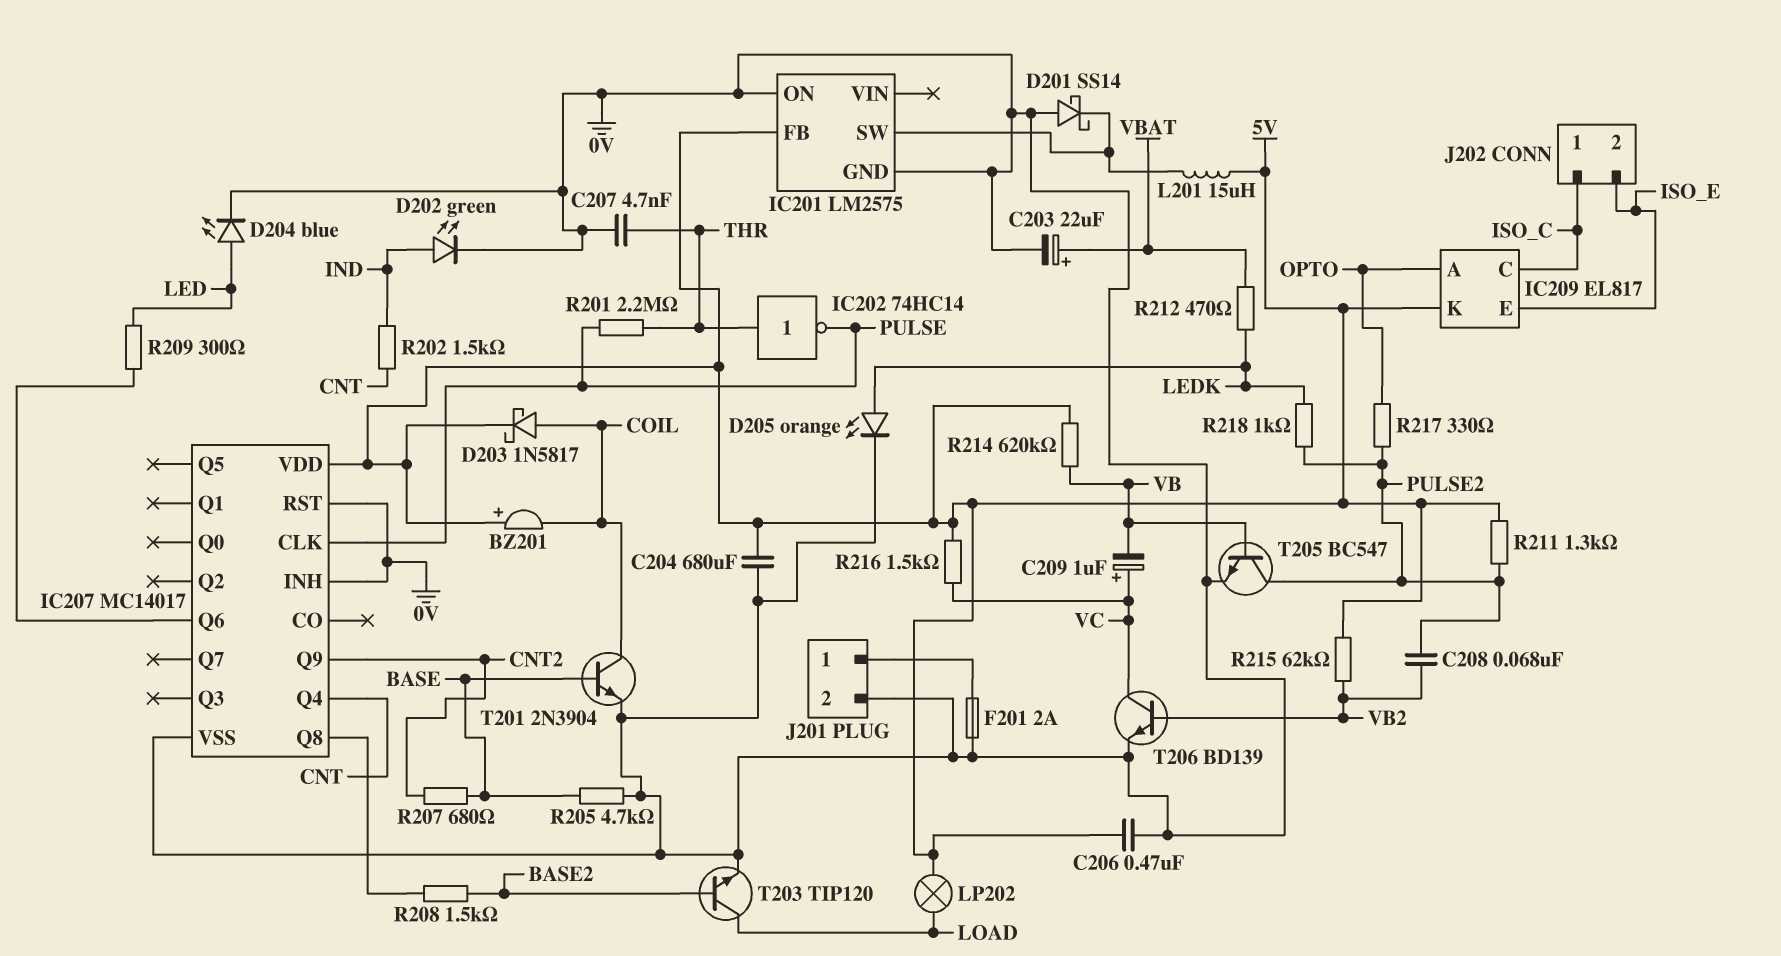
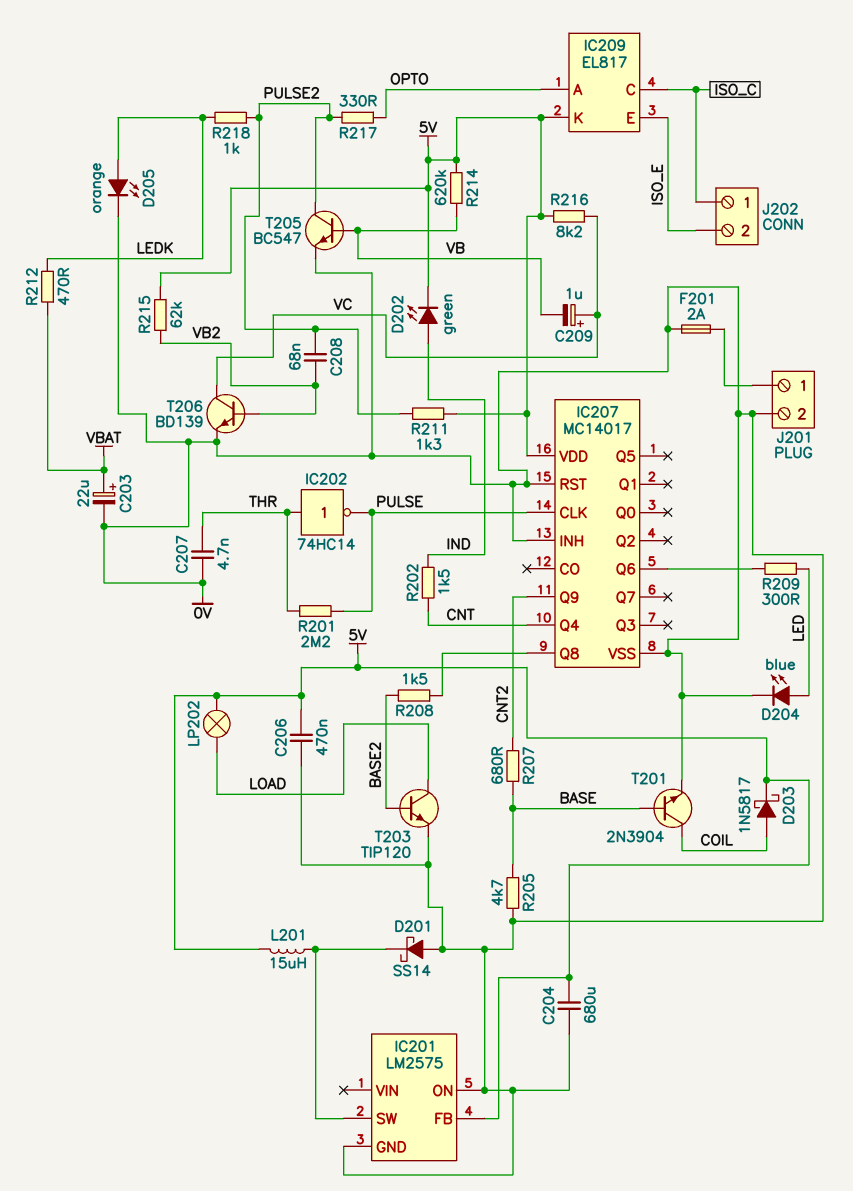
BZ201: buzzer (plus 5V, minus COIL) -> none
D202: LED green (A IND, K 0V) -> LED green (A IND, K 5V)
R216: 1.5k (5V, VC) -> 8.2k (5V, VC)

